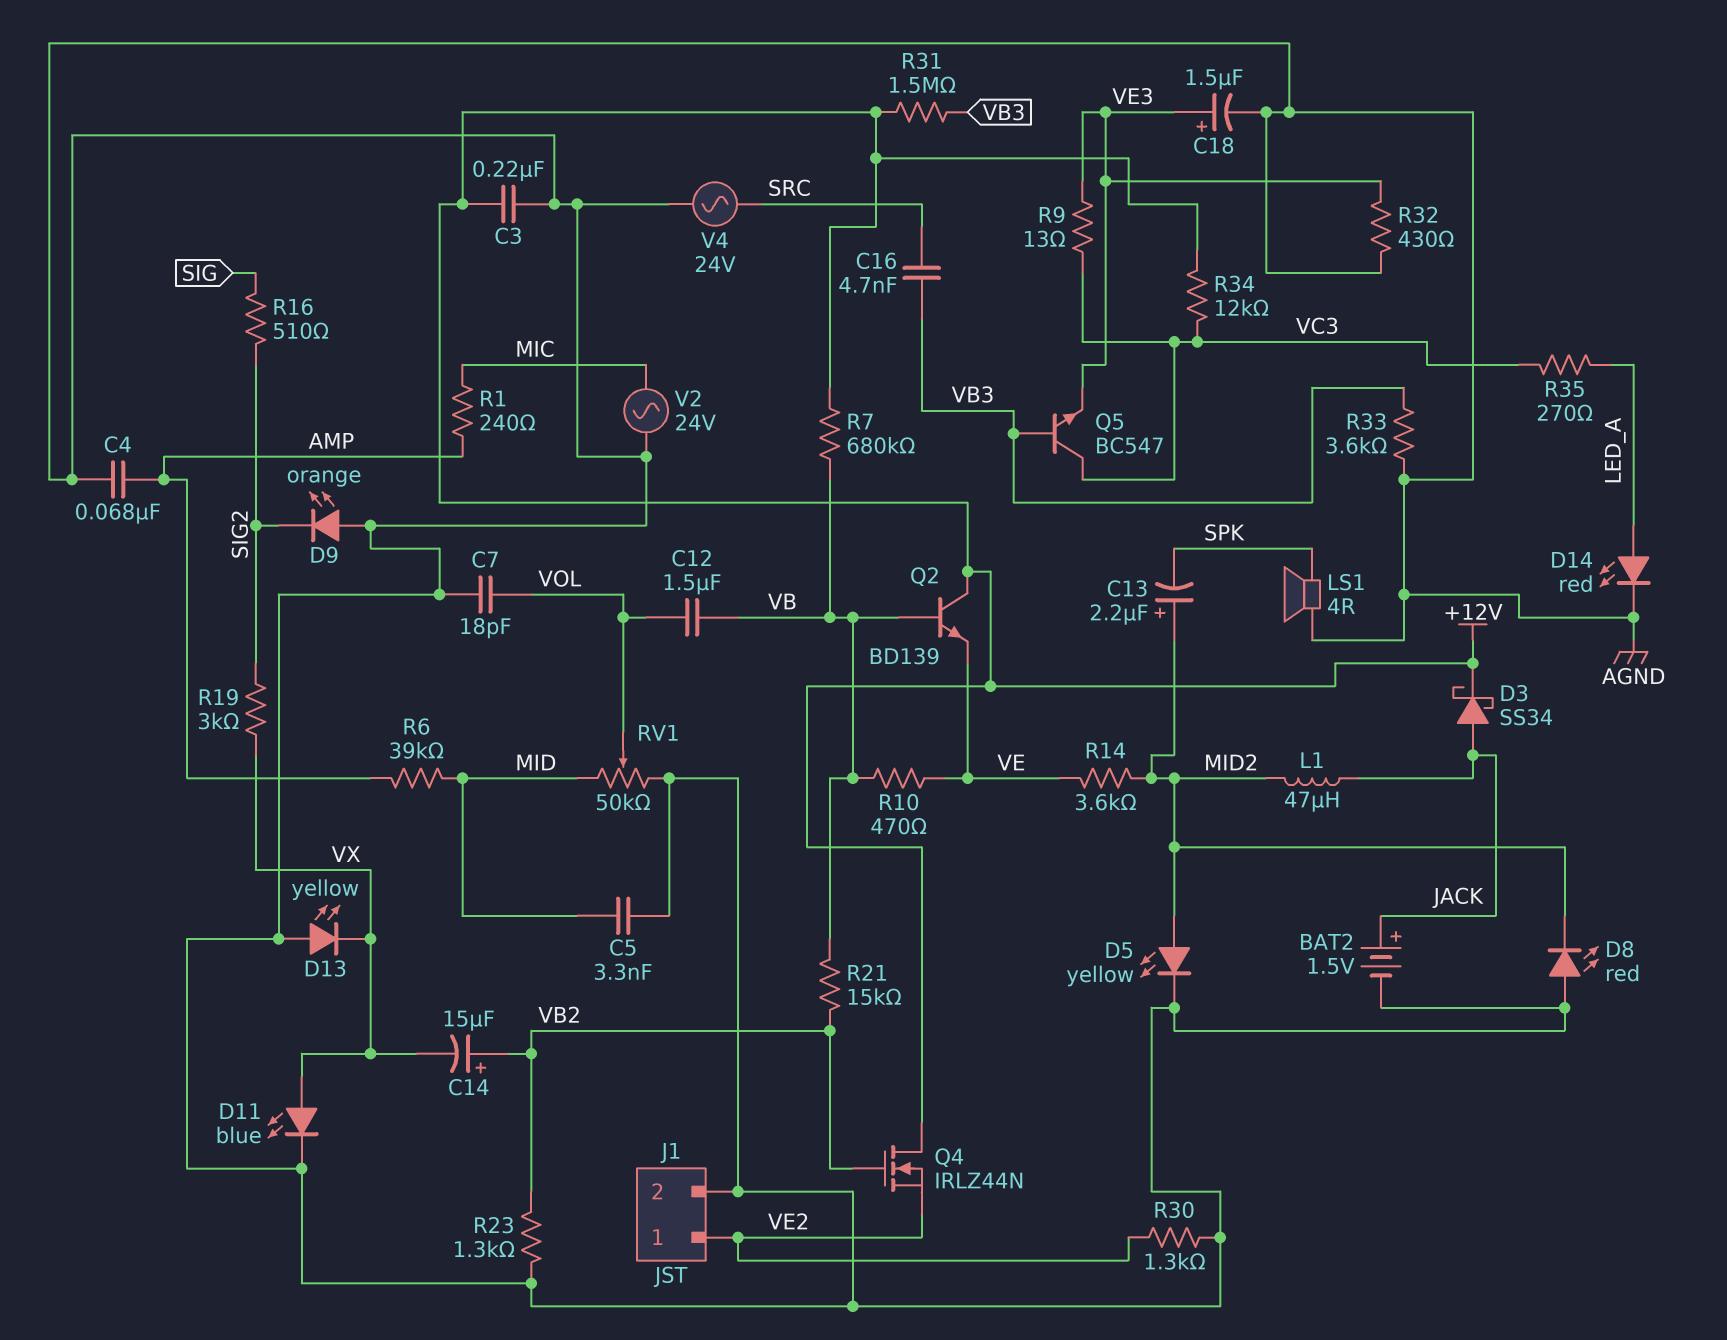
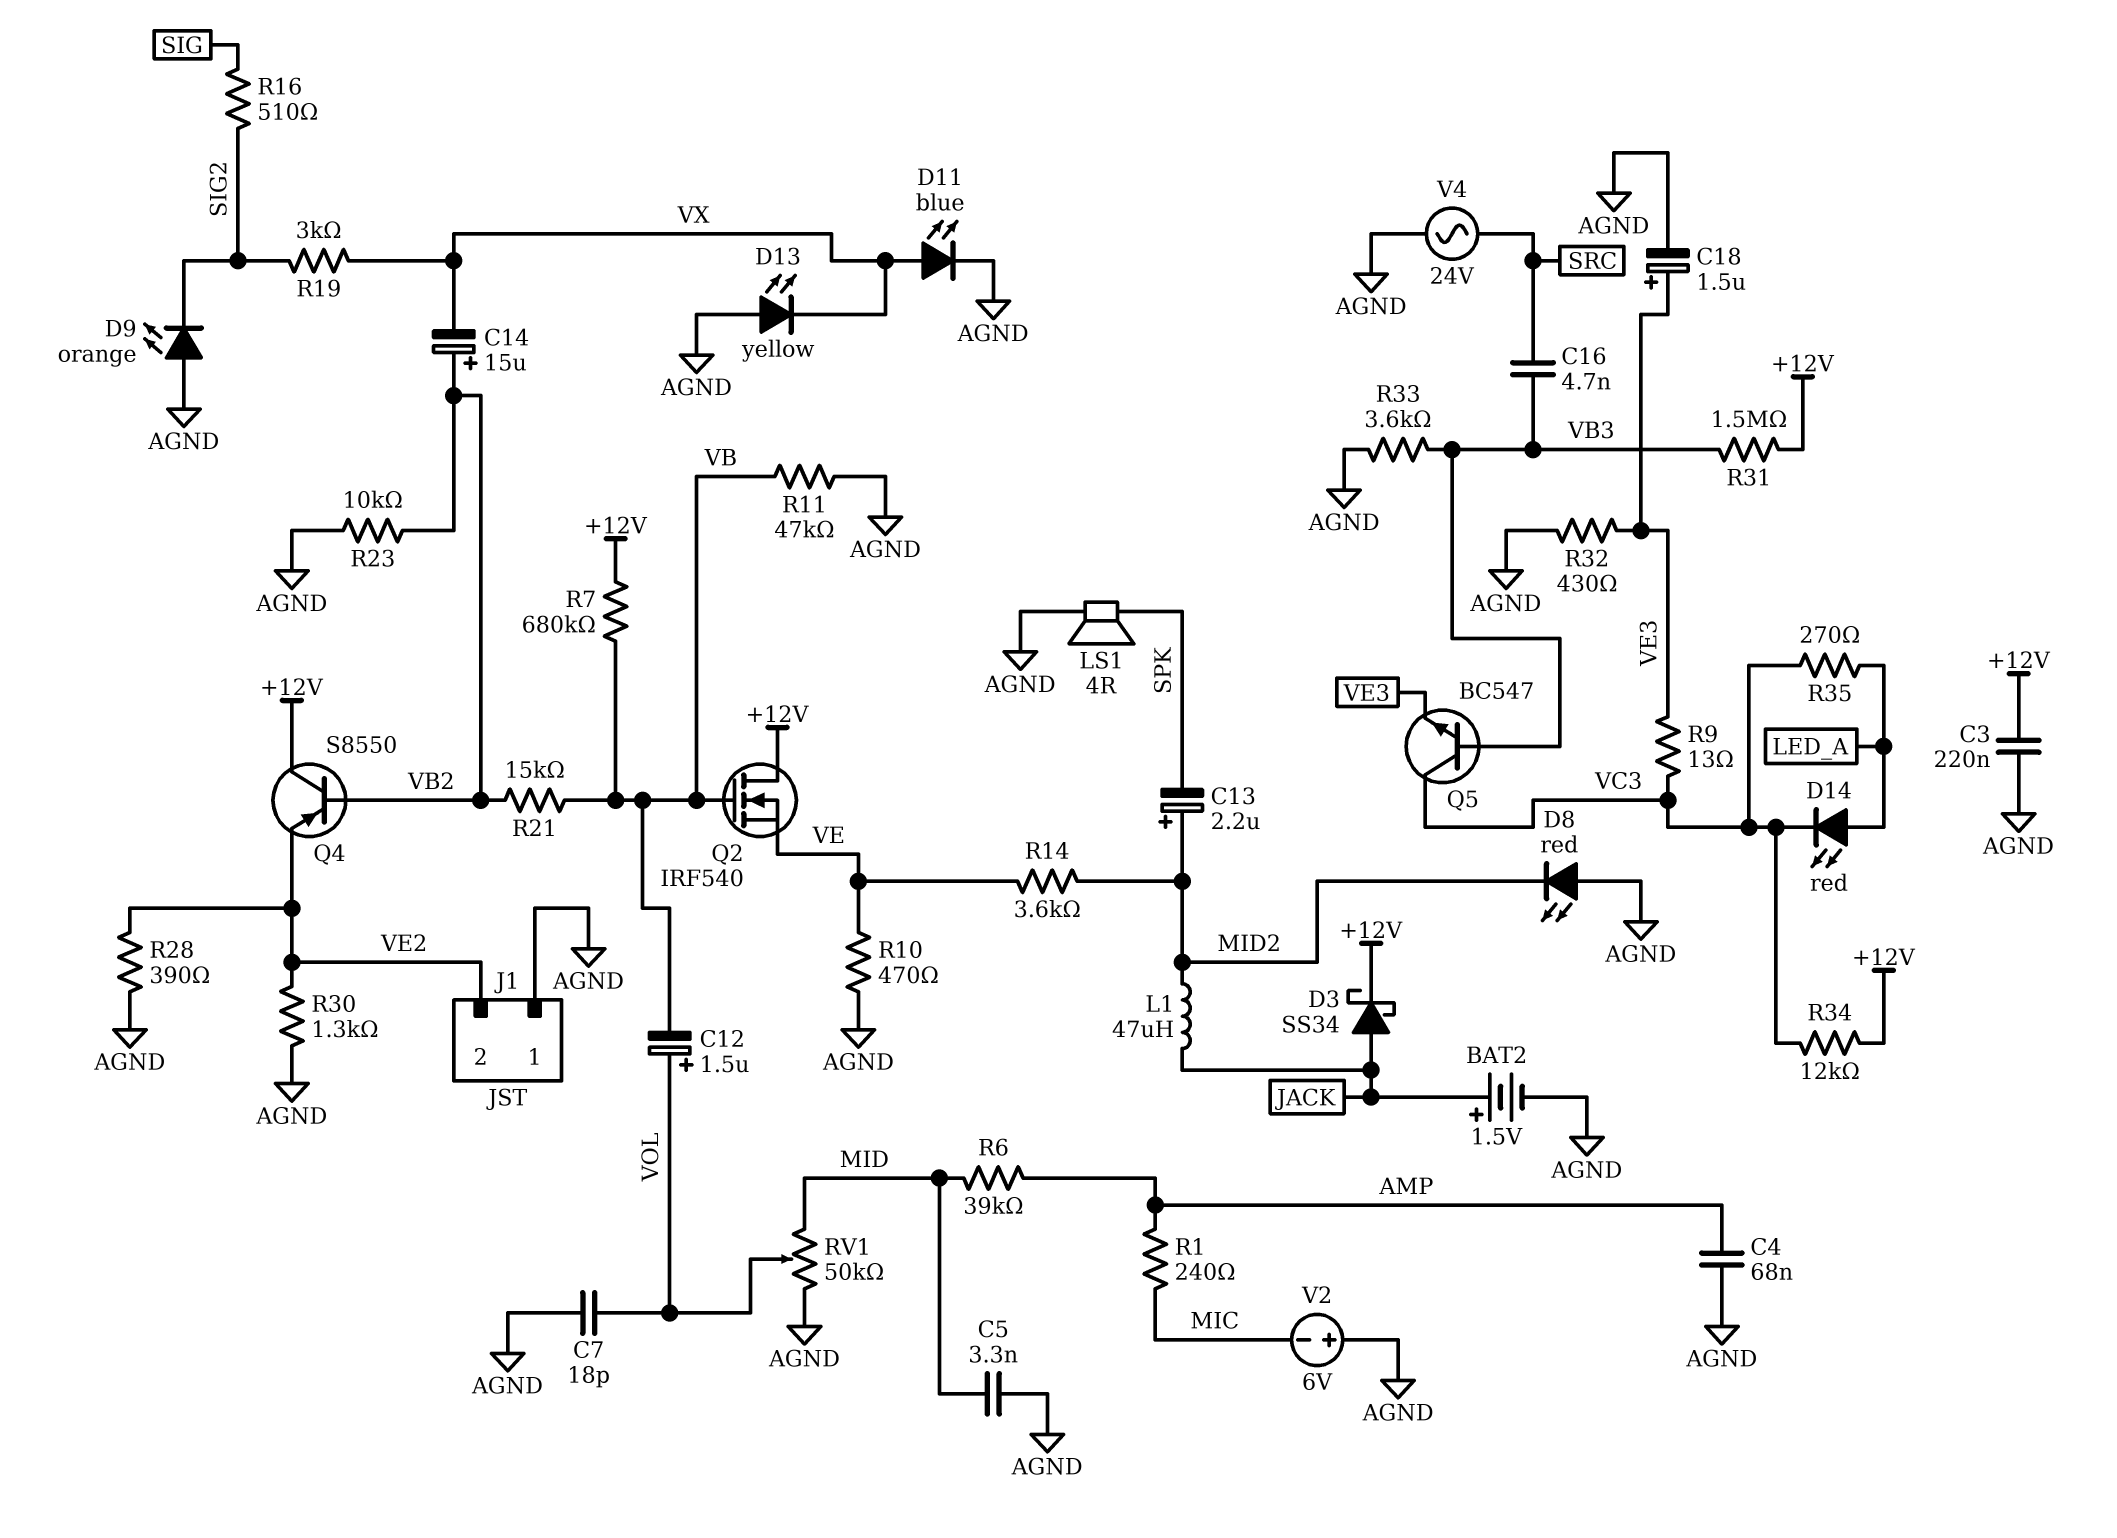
C12: 1.5uF (VB, VOL) -> 1.5uF (plus VOL, minus VB)
D5: LED yellow (A MID2, K AGND) -> none
D14: LED red (A LED_A, K AGND) -> LED red (A LED_A, K VC3)
J1 pin 1: VE2 -> AGND
J1 pin 2: AGND -> VE2
Q2: NPN BD139 (B VB, C +12V, E VE) -> NMOS IRF540 (G VB, D +12V, S VE)
Q4: NMOS IRLZ44N (G VB2, D +12V, S VE2) -> PNP S8550 (B VB2, C +12V, E VE2)
R10: 470 (VB, VE) -> 470 (AGND, VE)
R11: none -> 47k (AGND, VB)
R23: 1.3k (AGND, VB2) -> 10k (AGND, VB2)
R28: none -> 390 (AGND, VE2)
V2: AC 24V (AGND, MIC) -> 6V (plus AGND, minus MIC)

